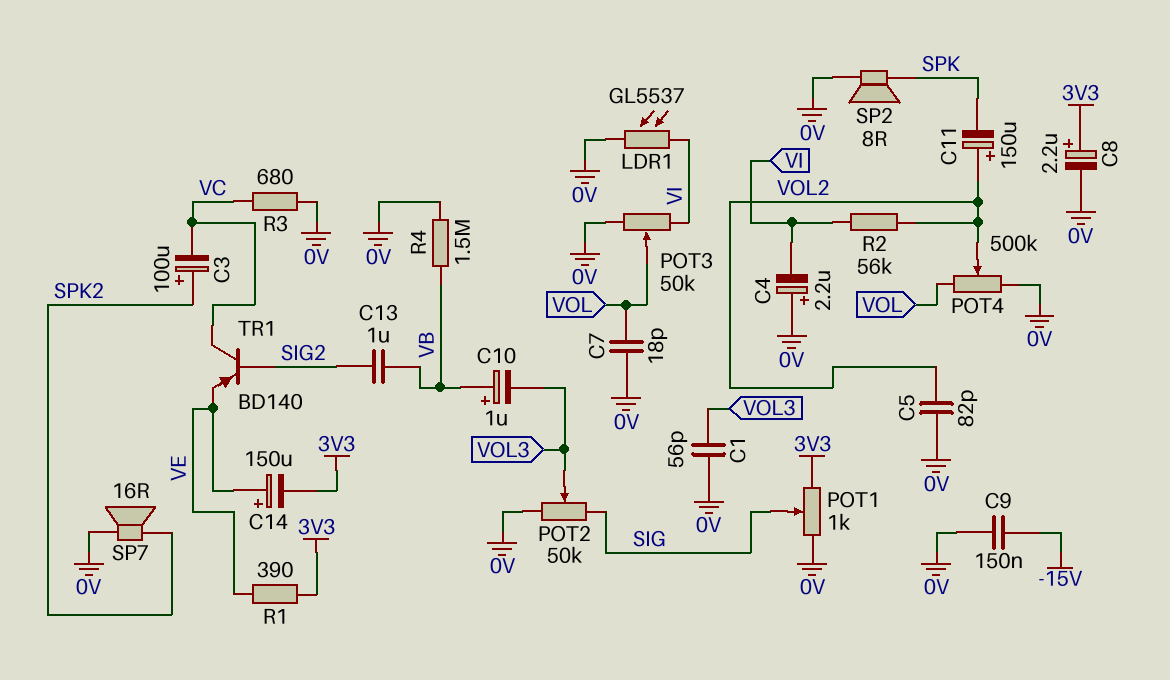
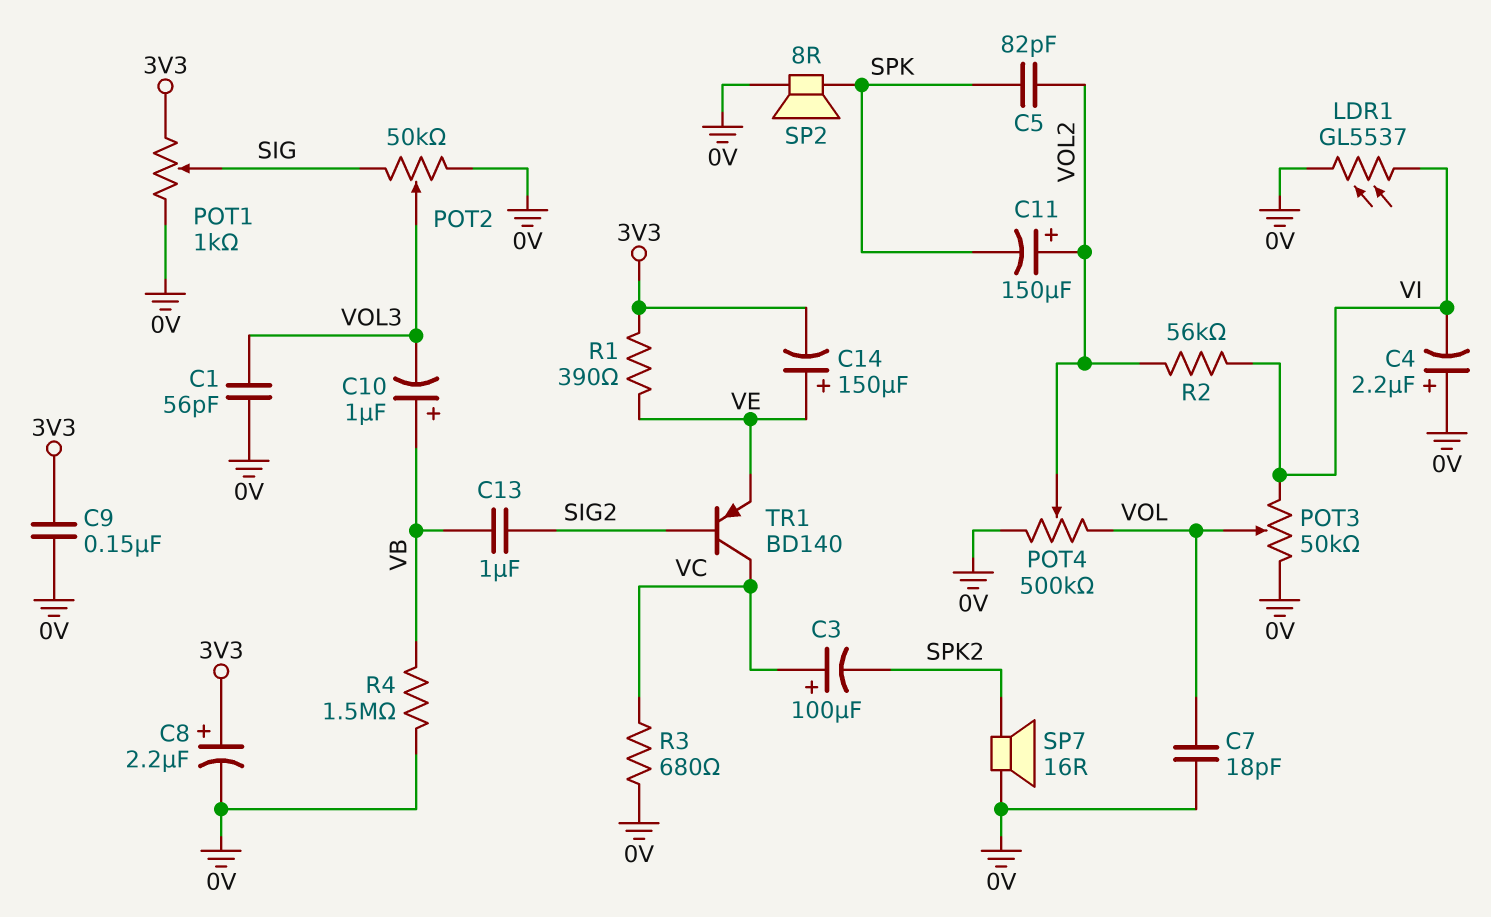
C3: 100uF (plus SPK2, minus VC) -> 100uF (plus VC, minus SPK2)
C5: 82pF (0V, VOL2) -> 82pF (SPK, VOL2)
C9: 150nF (-15V, 0V) -> 150nF (0V, 3V3)

